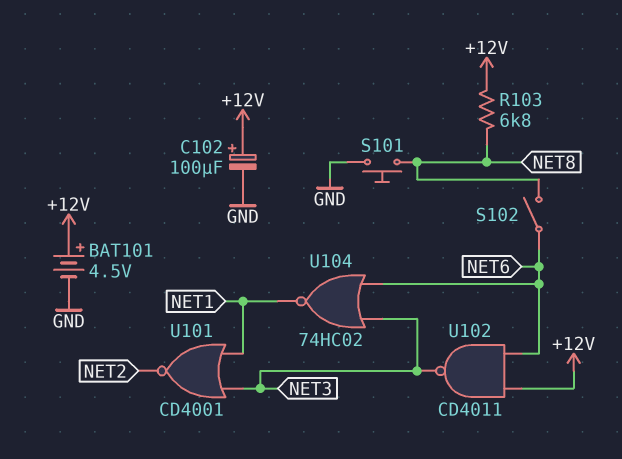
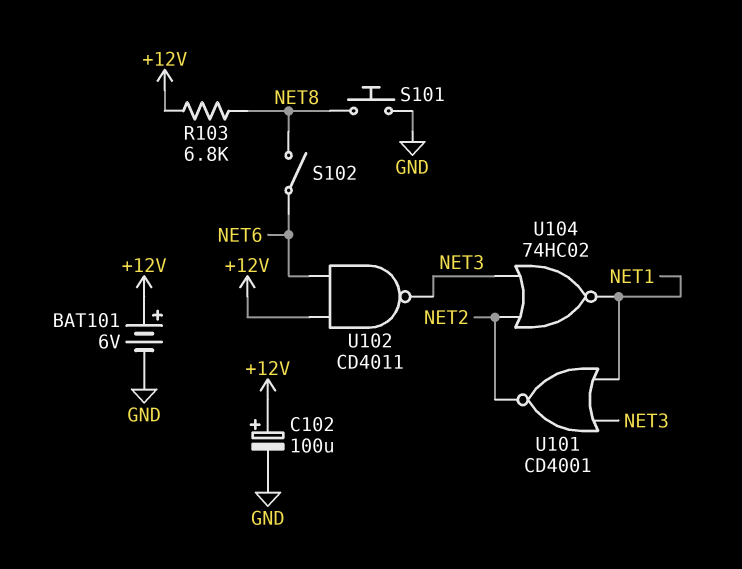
BAT101: 4.5V (plus +12V, minus GND) -> 6V (plus +12V, minus GND)
U104: NOR 74HC02 (in NET3, in NET6, out NET1) -> NOR 74HC02 (in NET2, in NET3, out NET1)

